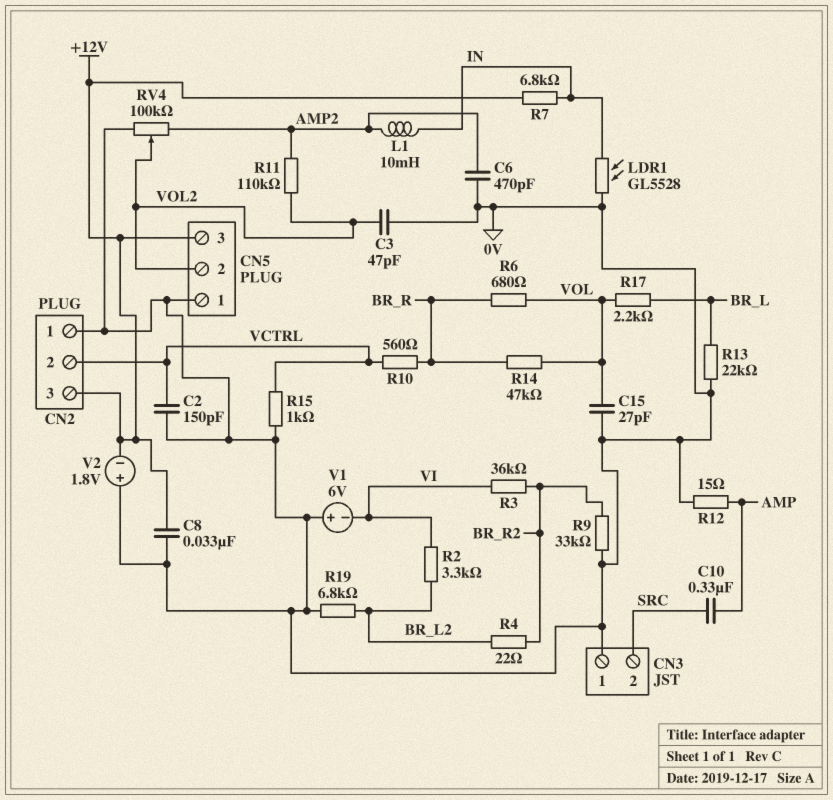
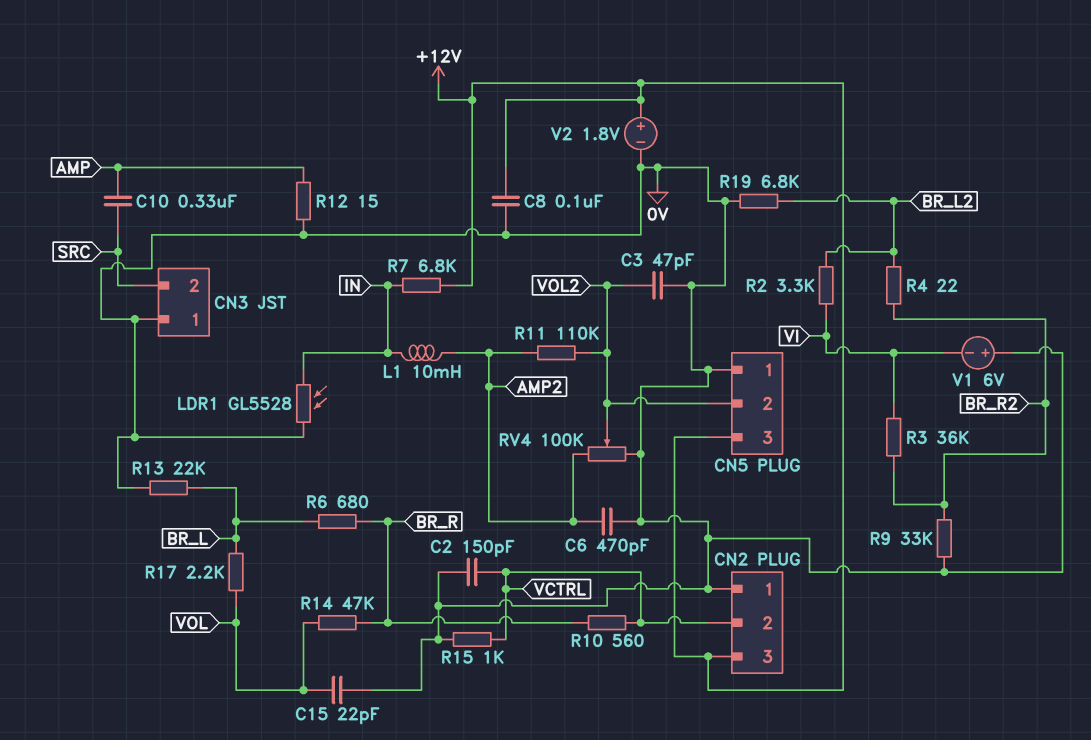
C8: 33nF (+12V, 0V) -> 100nF (+12V, 0V)
C15: 27pF (0V, VOL) -> 22pF (0V, VOL)
R6: 680 (BR_R, VOL) -> 680 (BR_L, BR_R)
V2: 1.8V (plus 0V, minus +12V) -> 1.8V (plus +12V, minus 0V)

